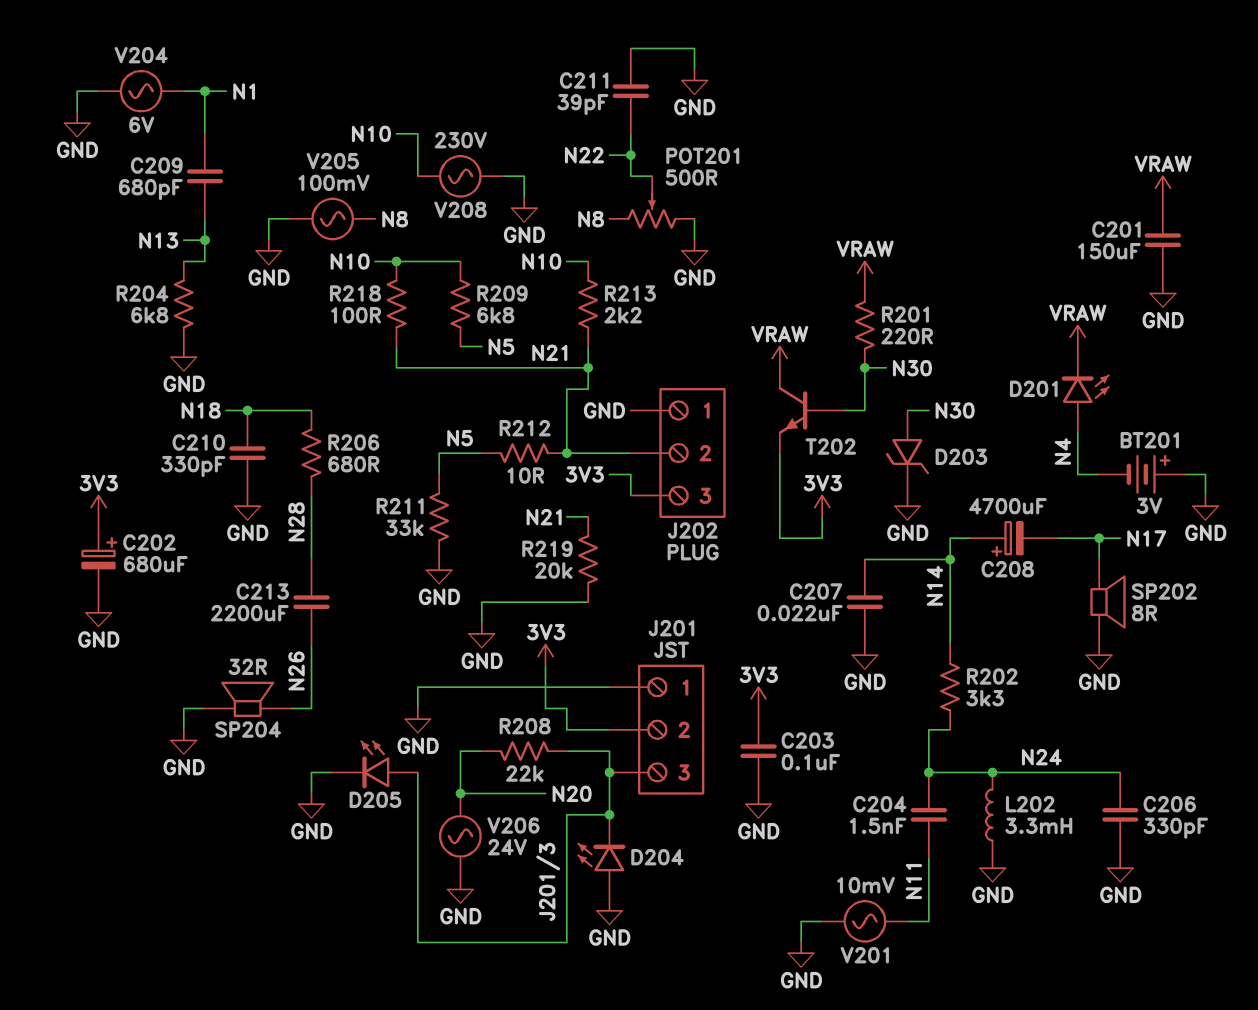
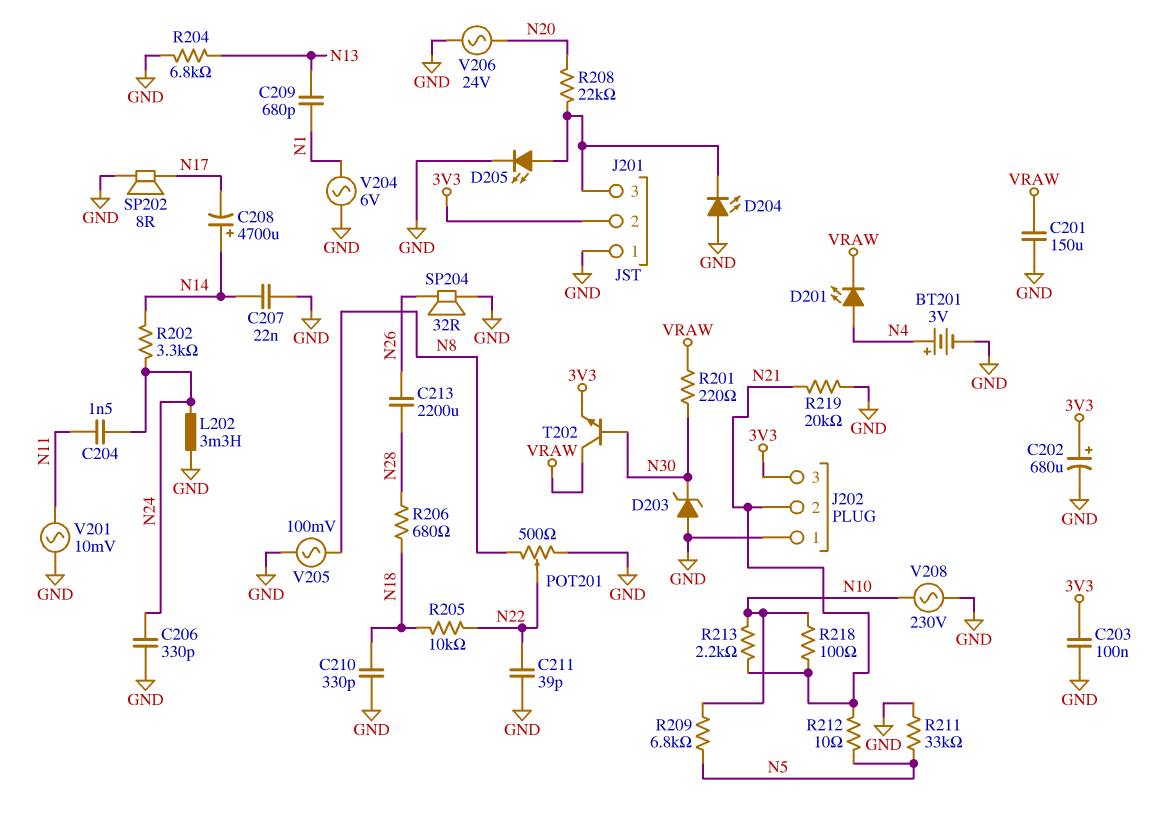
BT201: 3V (plus GND, minus N4) -> 3V (plus N4, minus GND)
D203: zener (A N30, K GND) -> zener (A GND, K N30)
R205: none -> 10k (N18, N22)

